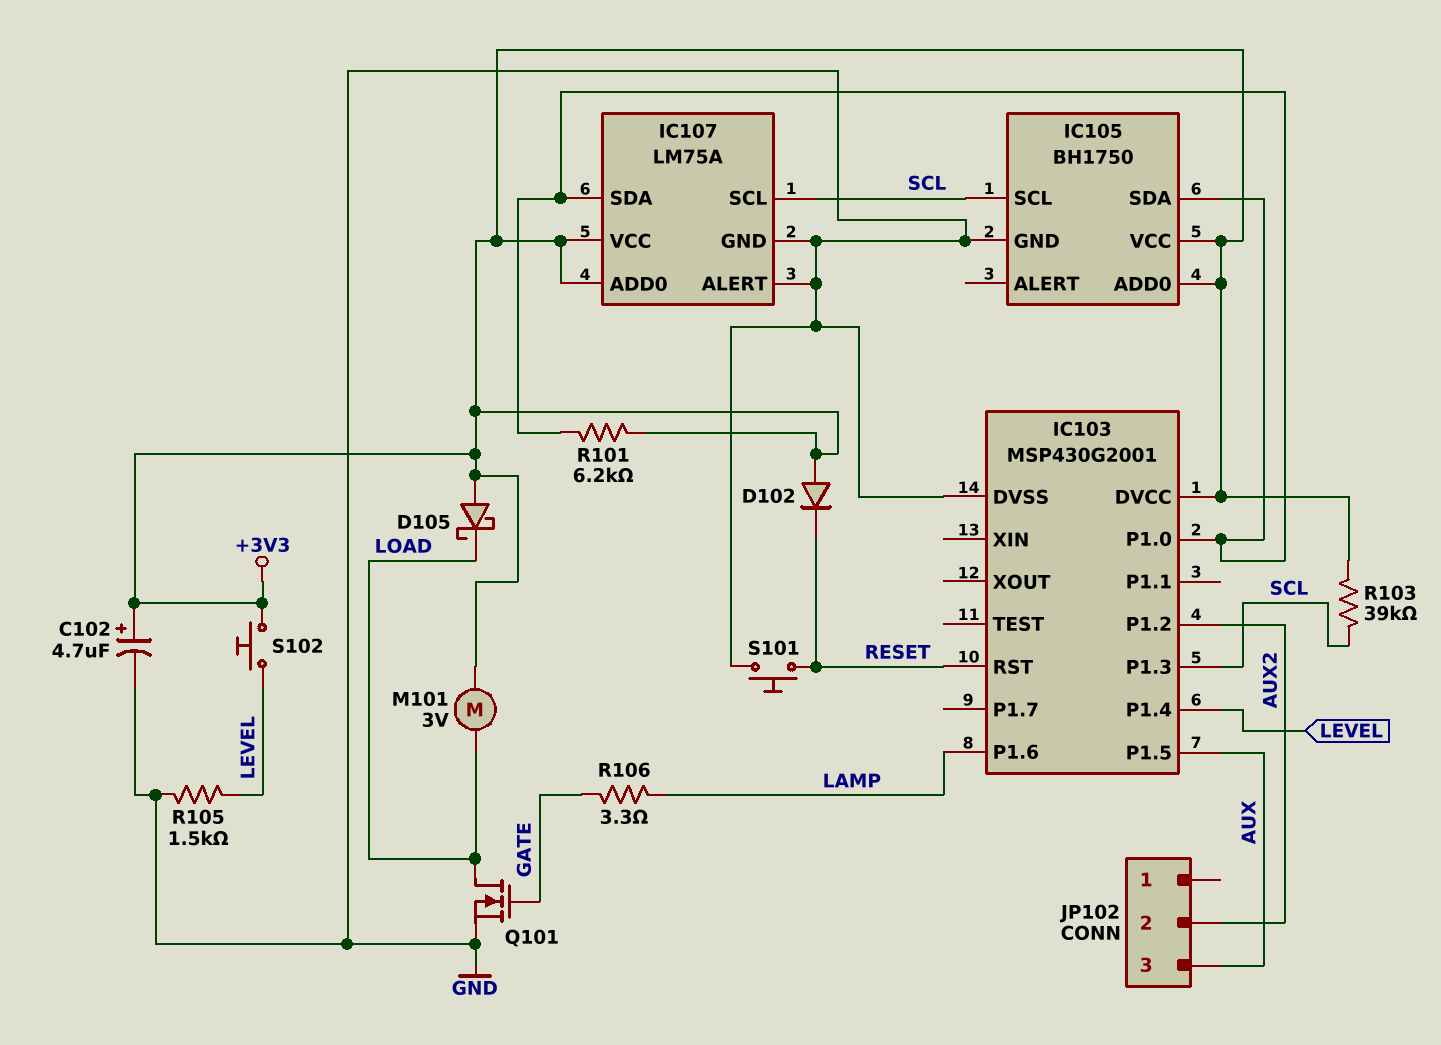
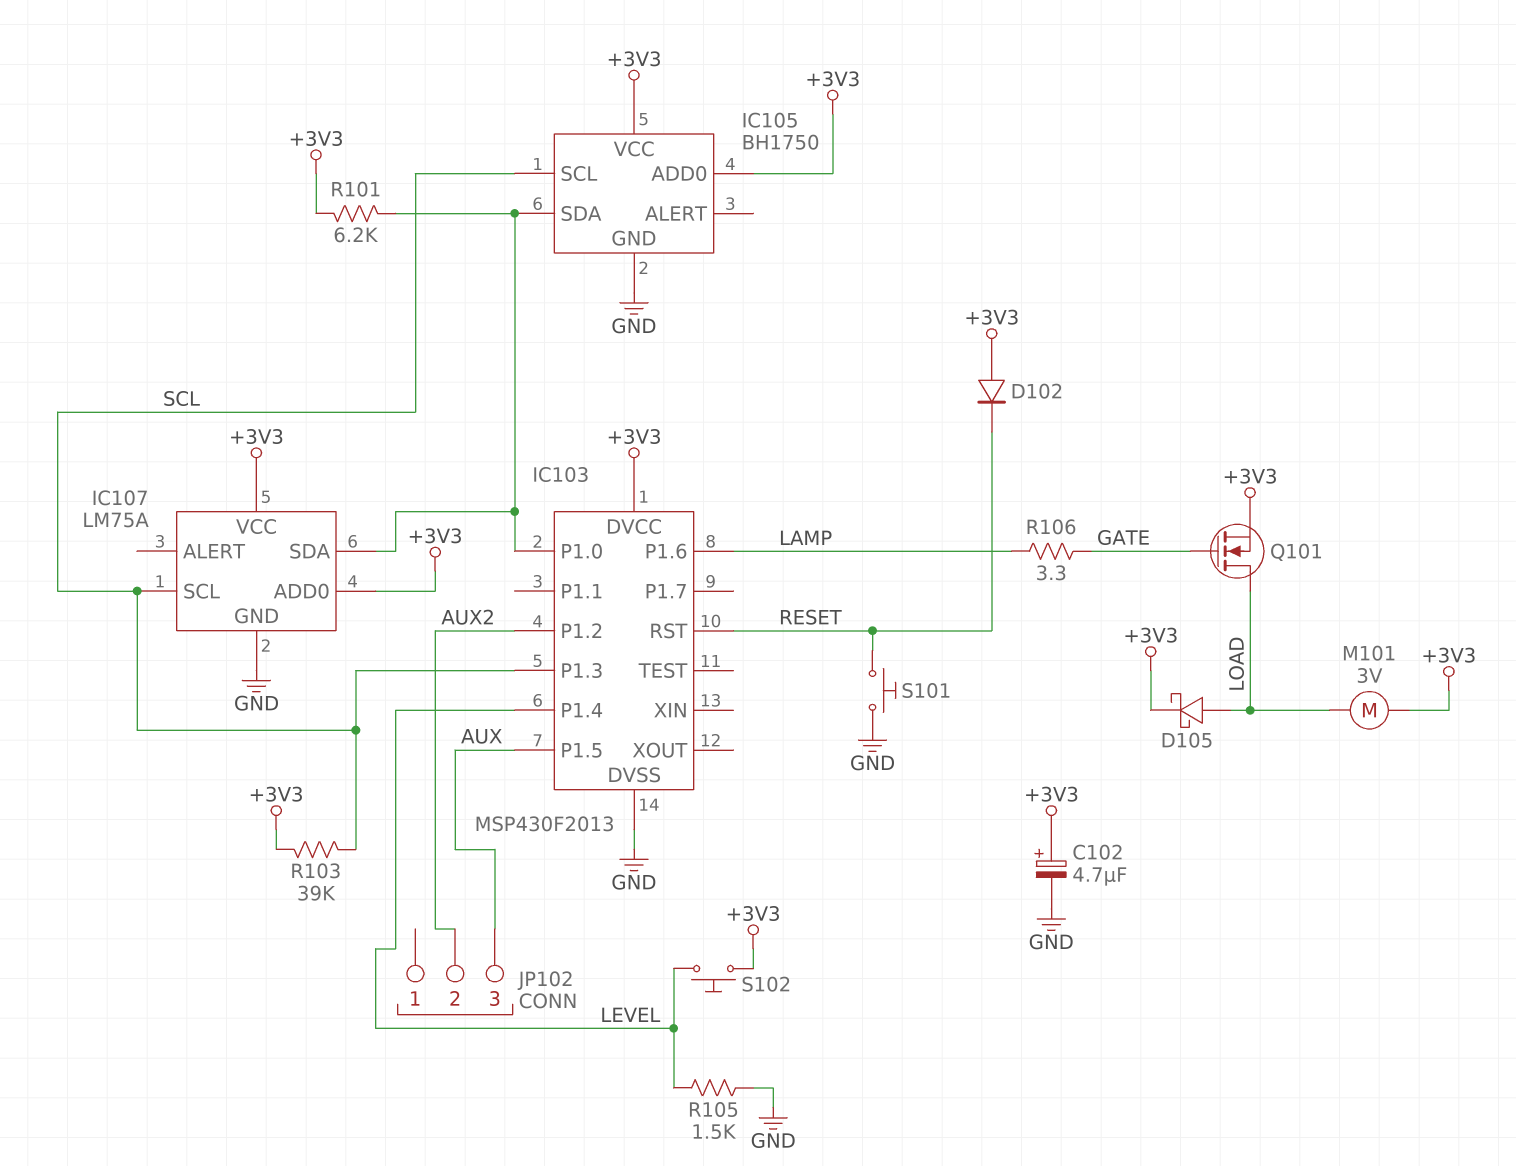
D105: schottky (A +3V3, K LOAD) -> schottky (A LOAD, K +3V3)
IC103: MSP430G2001 -> MSP430F2013
IC107 pin ALERT: GND -> none
Q101: NMOS (G GATE, D LOAD, S GND) -> NMOS (G GATE, D LOAD, S +3V3)

